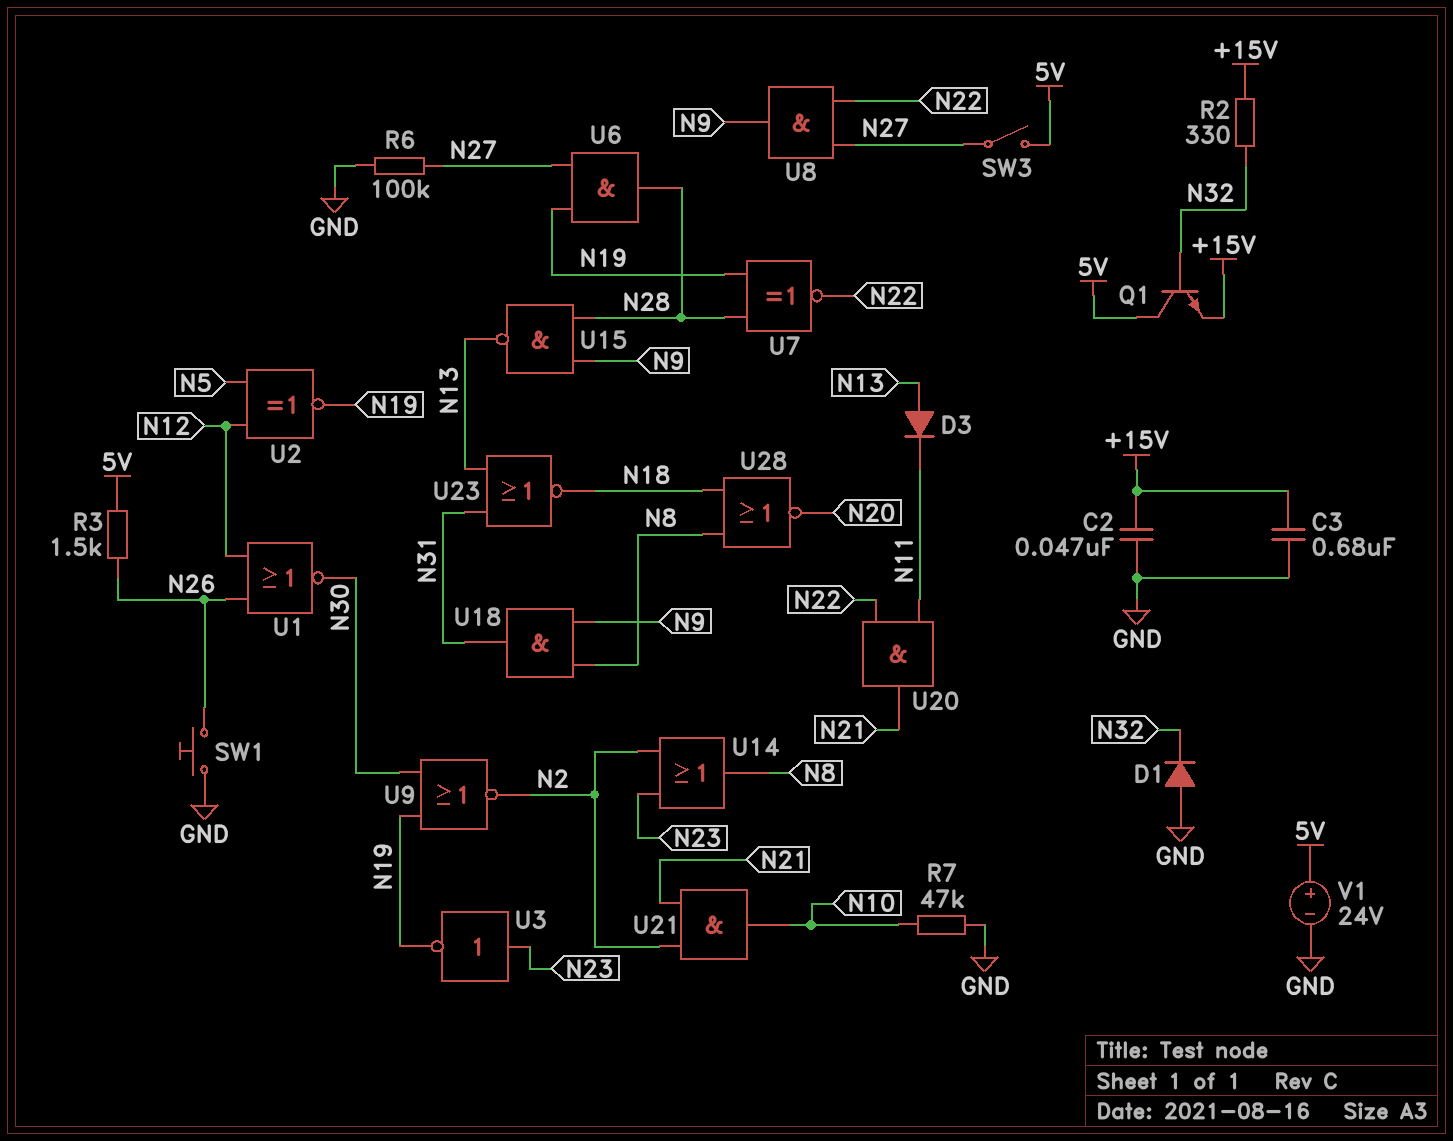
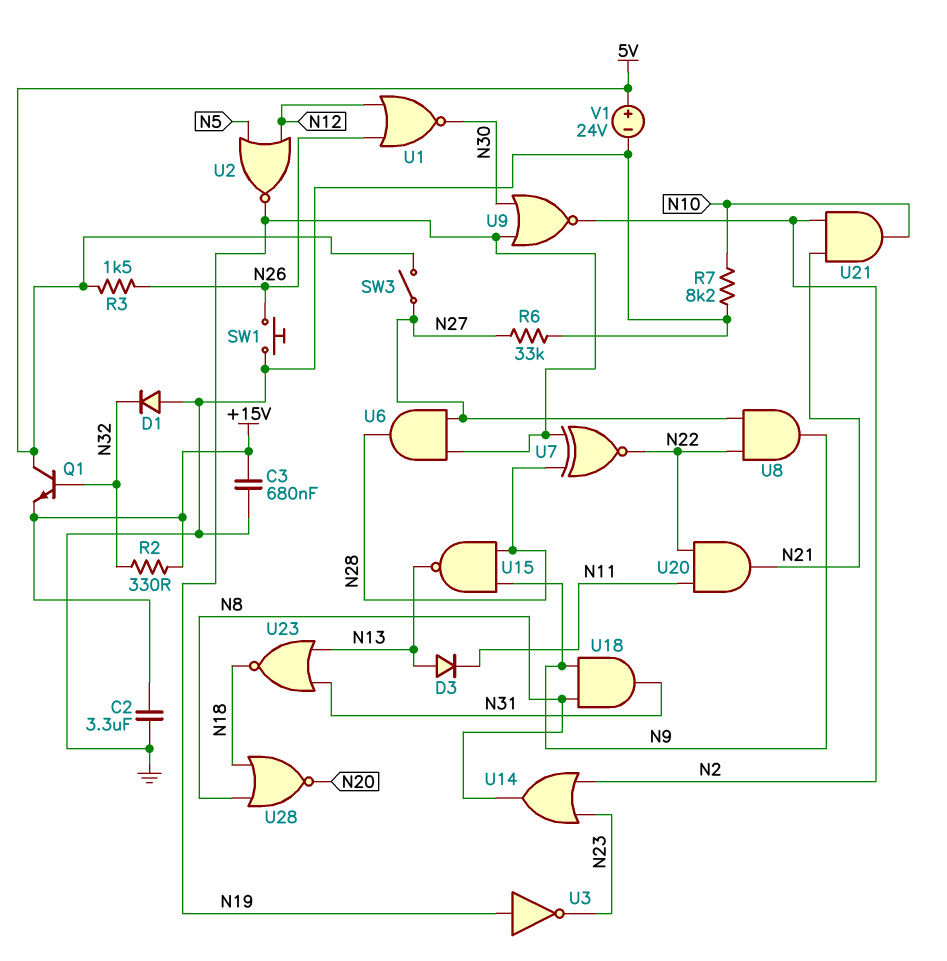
C2: 47nF (+15V, GND) -> 3.3uF (+15V, GND)
R6: 100k (GND, N27) -> 33k (GND, N27)
R7: 47k (GND, N10) -> 8.2k (GND, N10)
U2: XNOR (in N5, in N12, out N19) -> NOR (in N5, in N12, out N19)
U3: NOT (in N23, out N19) -> NOT (in N19, out N23)

